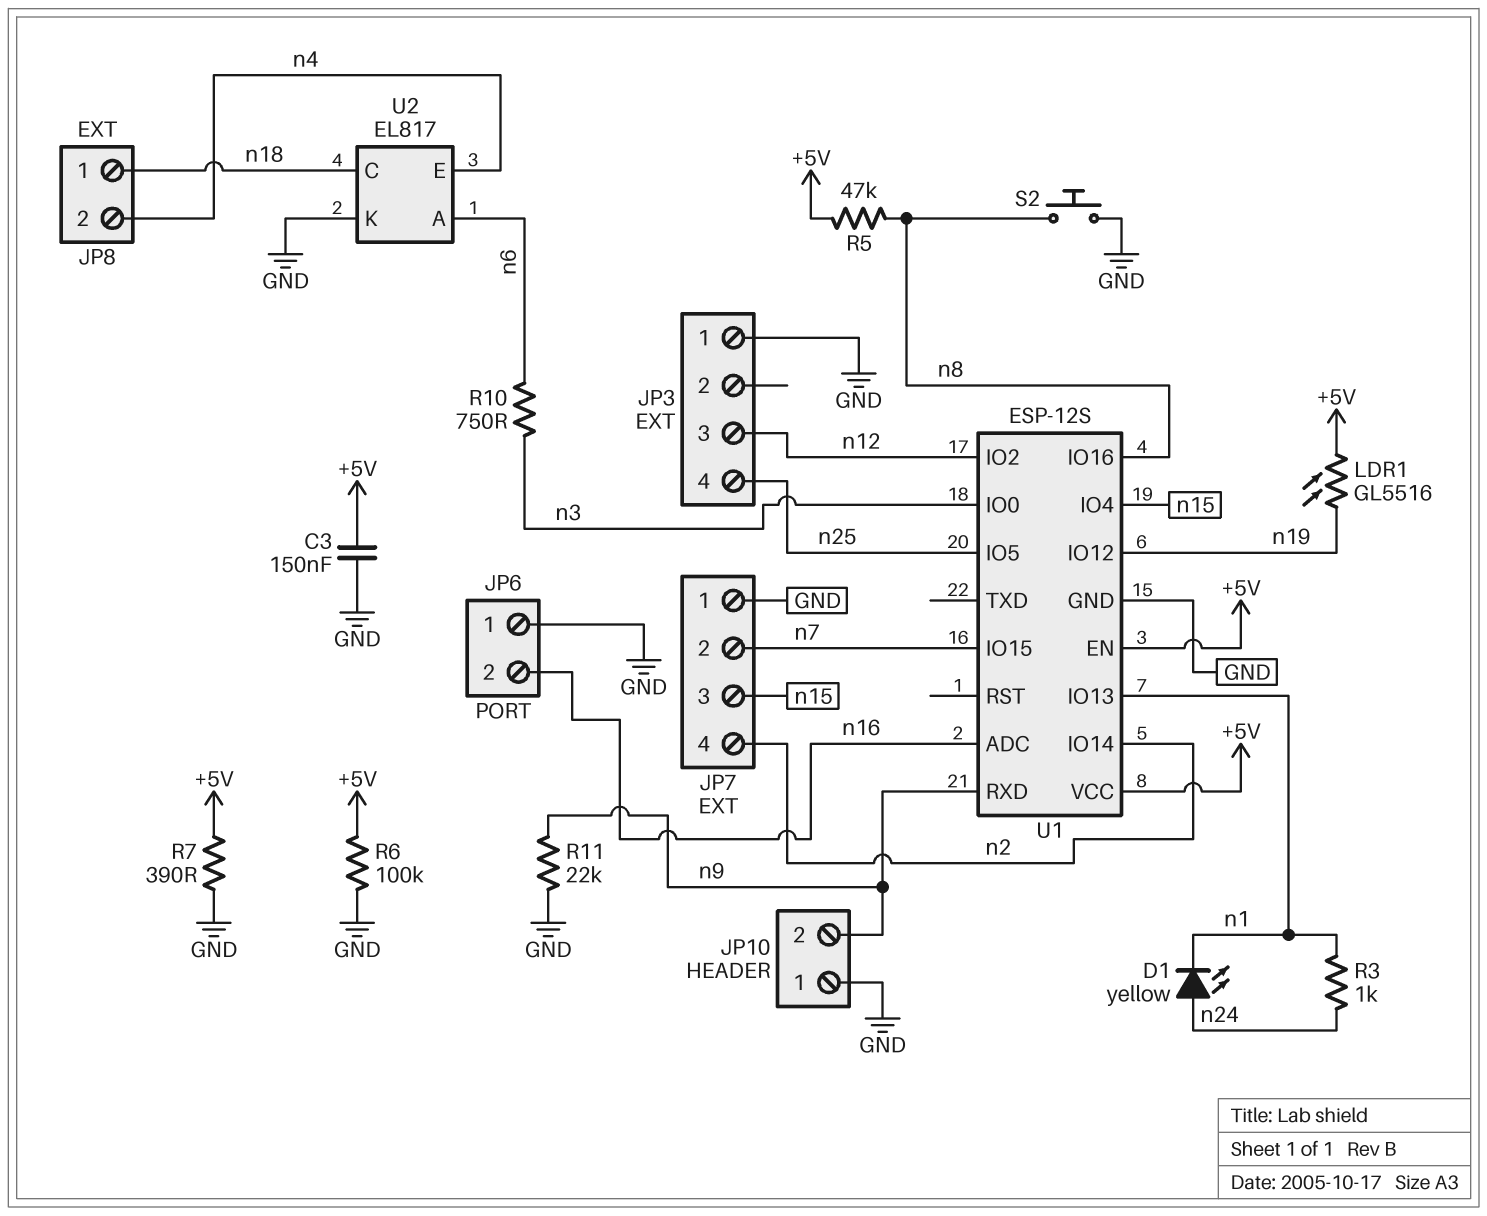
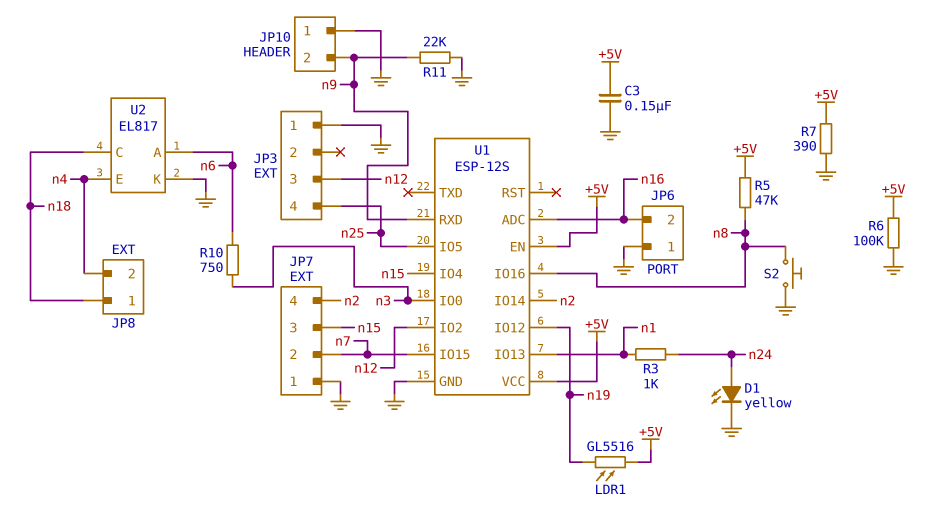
D1: LED yellow (A n24, K n1) -> LED yellow (A n24, K GND)

